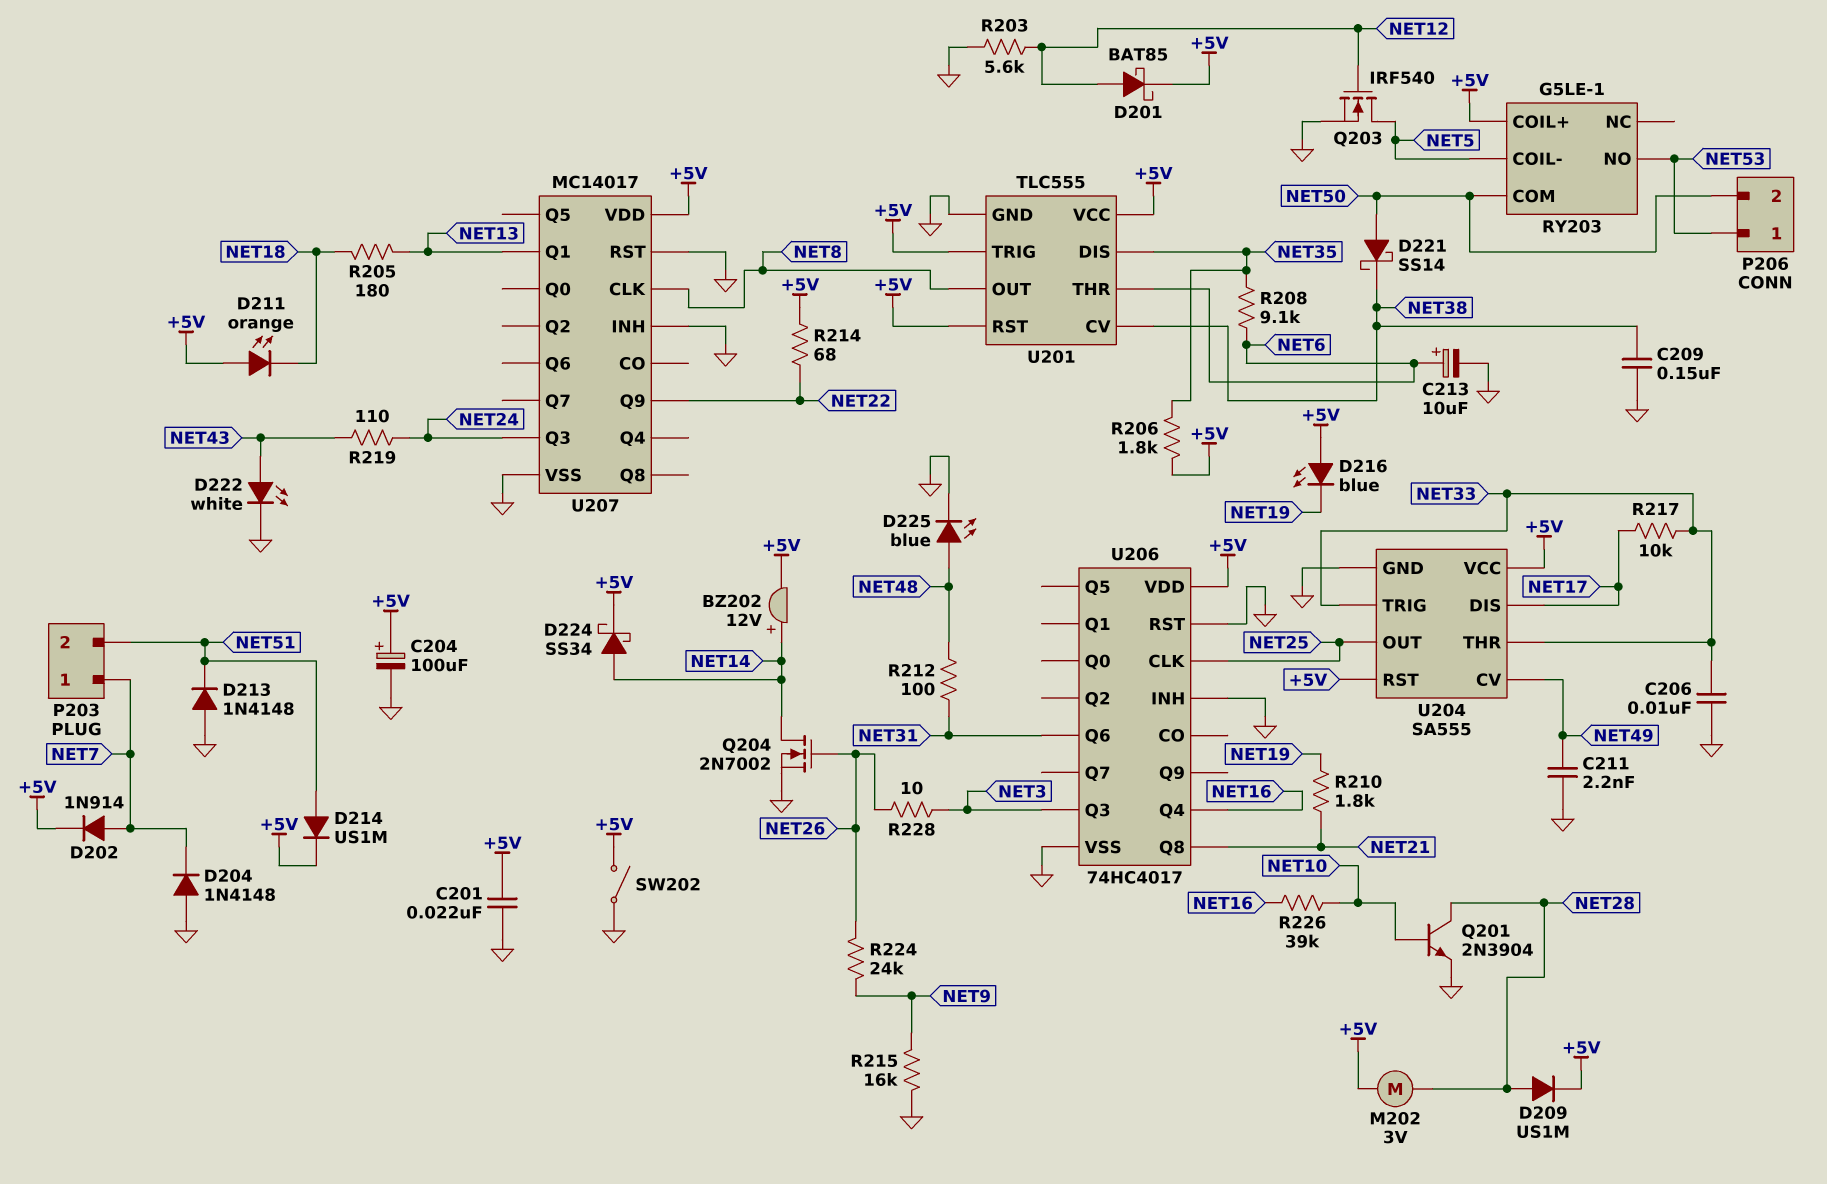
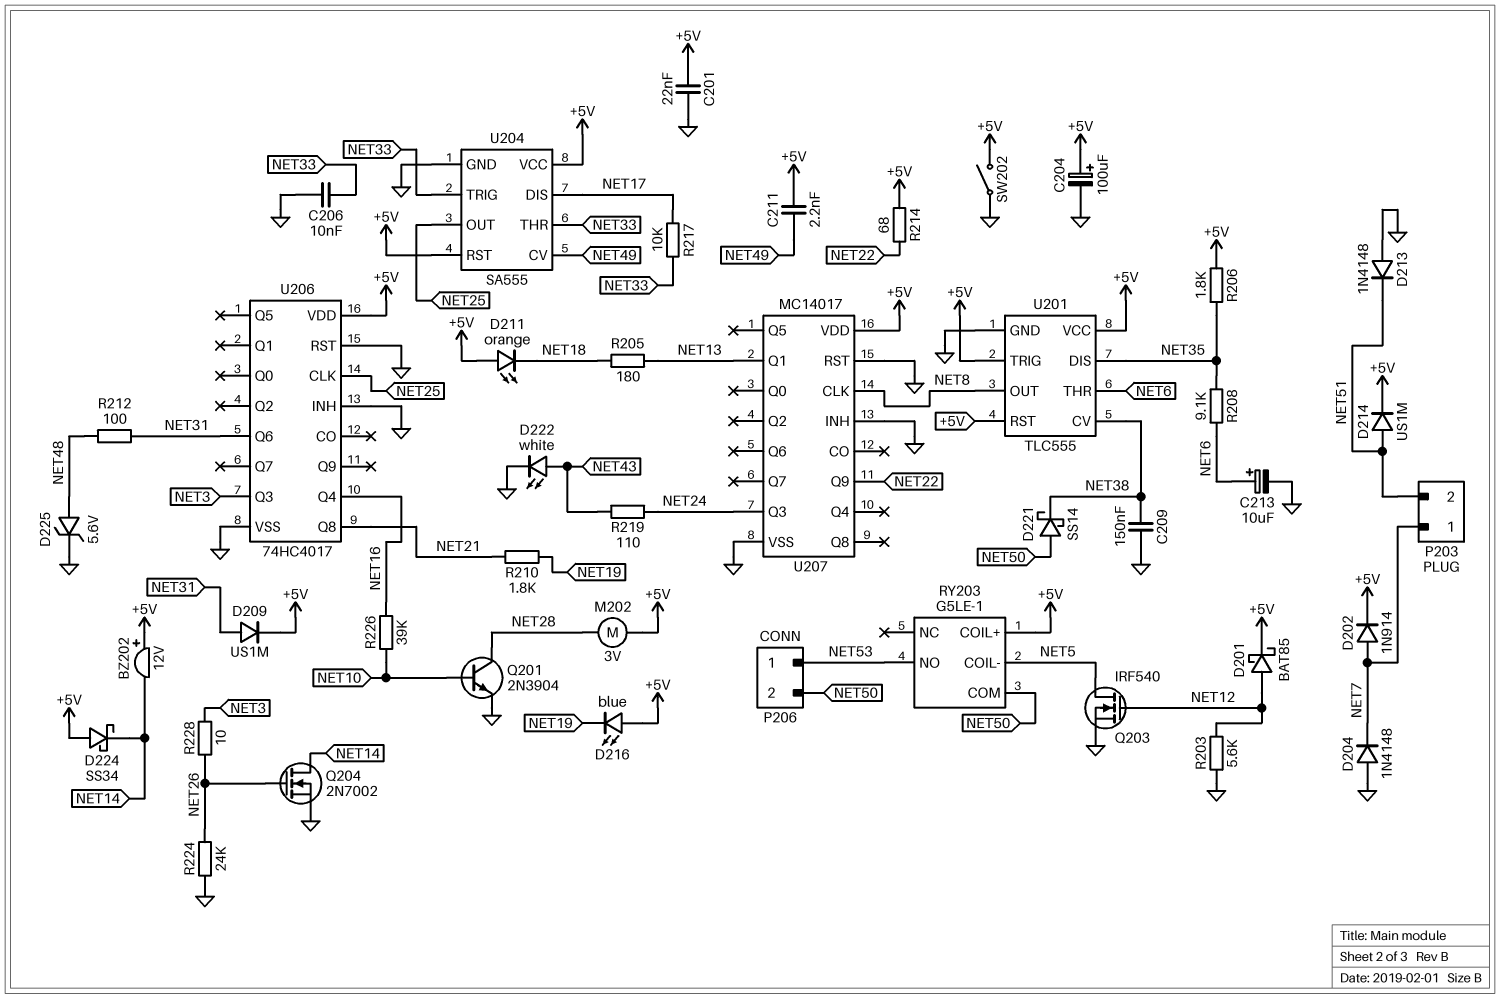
BZ202: buzzer 12V (plus NET14, minus +5V) -> buzzer 12V (plus +5V, minus NET14)
C211: 2.2nF (GND, NET49) -> 2.2nF (+5V, NET49)
D209: diode US1M (A NET28, K +5V) -> diode US1M (A NET31, K +5V)
D224: schottky SS34 (A NET14, K +5V) -> schottky SS34 (A +5V, K NET14)
D225: LED blue (A NET48, K GND) -> zener 5.6V (A NET48, K GND)
R215: 16k (GND, NET9) -> none
R224: 24k (NET9, NET26) -> 24k (GND, NET26)

